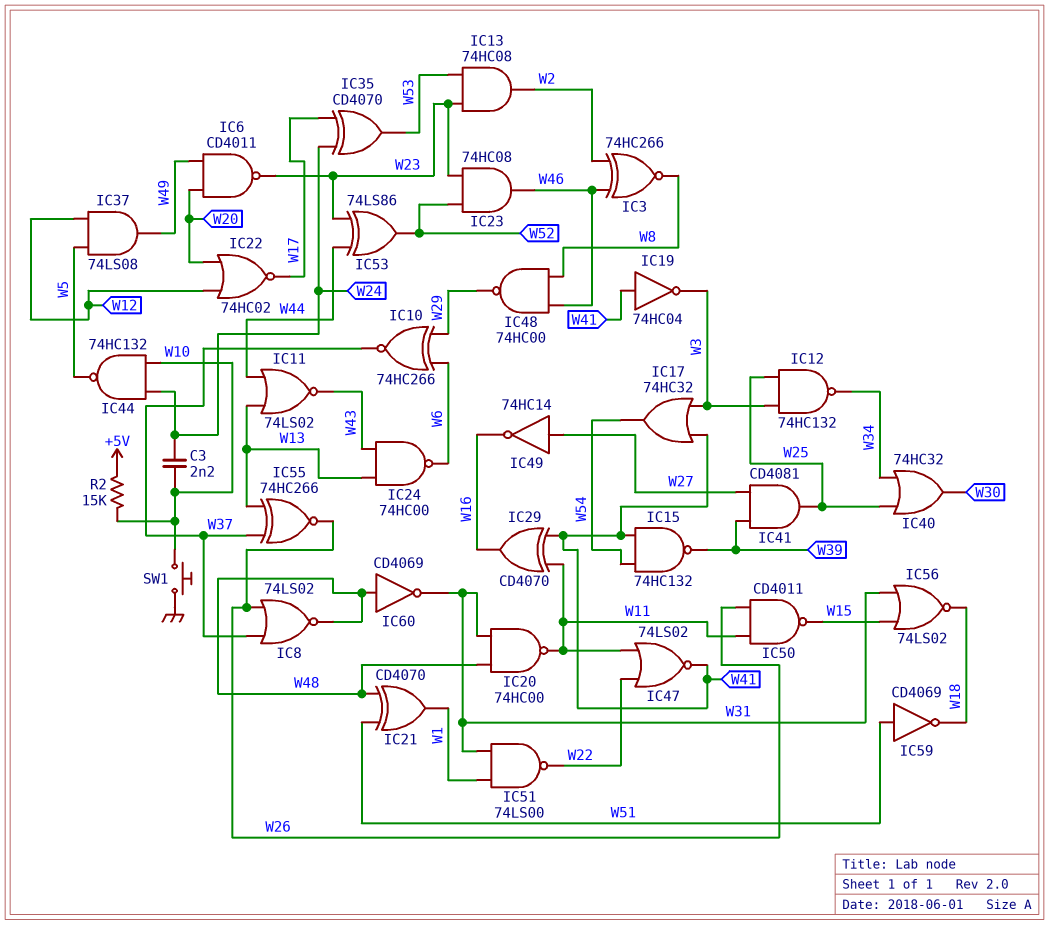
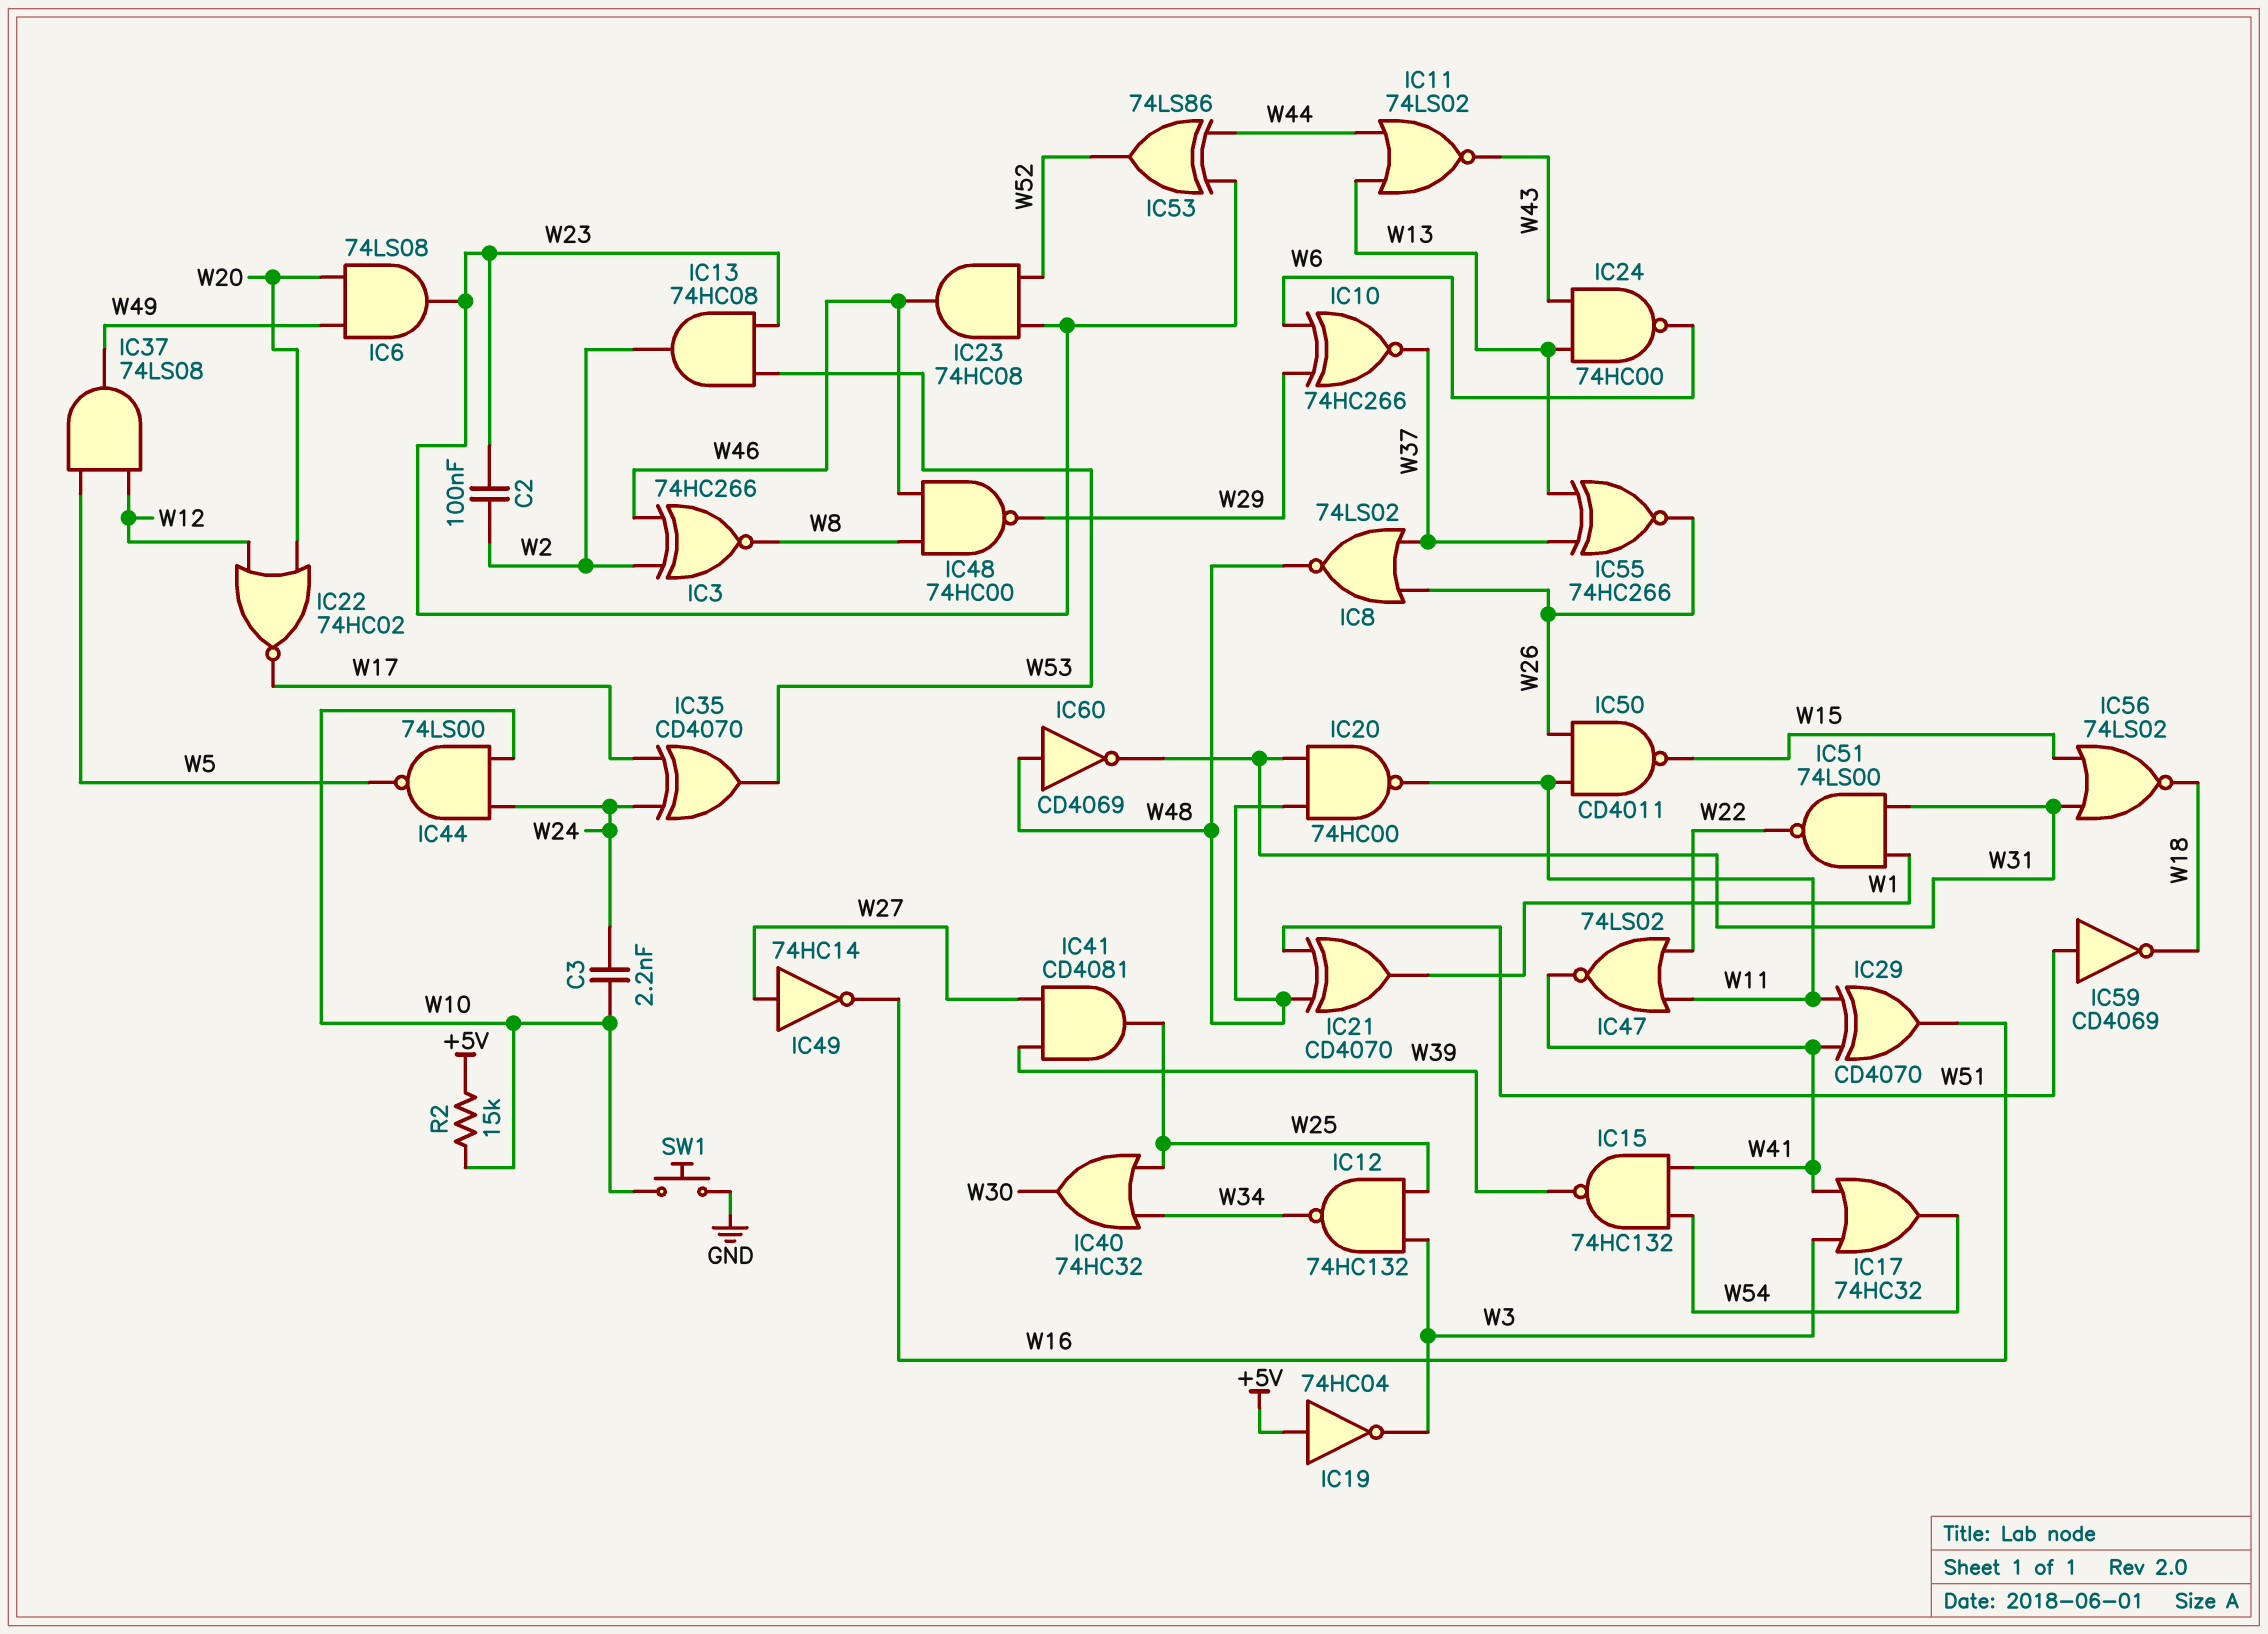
C2: none -> 100nF (W2, W23)
IC6: NAND CD4011 (in W20, in W49, out W23) -> AND 74LS08 (in W20, in W49, out W23)
IC19: NOT 74HC04 (in W41, out W3) -> NOT 74HC04 (in +5V, out W3)
IC44: NAND 74HC132 (in W10, in W24, out W5) -> NAND 74LS00 (in W10, in W24, out W5)

